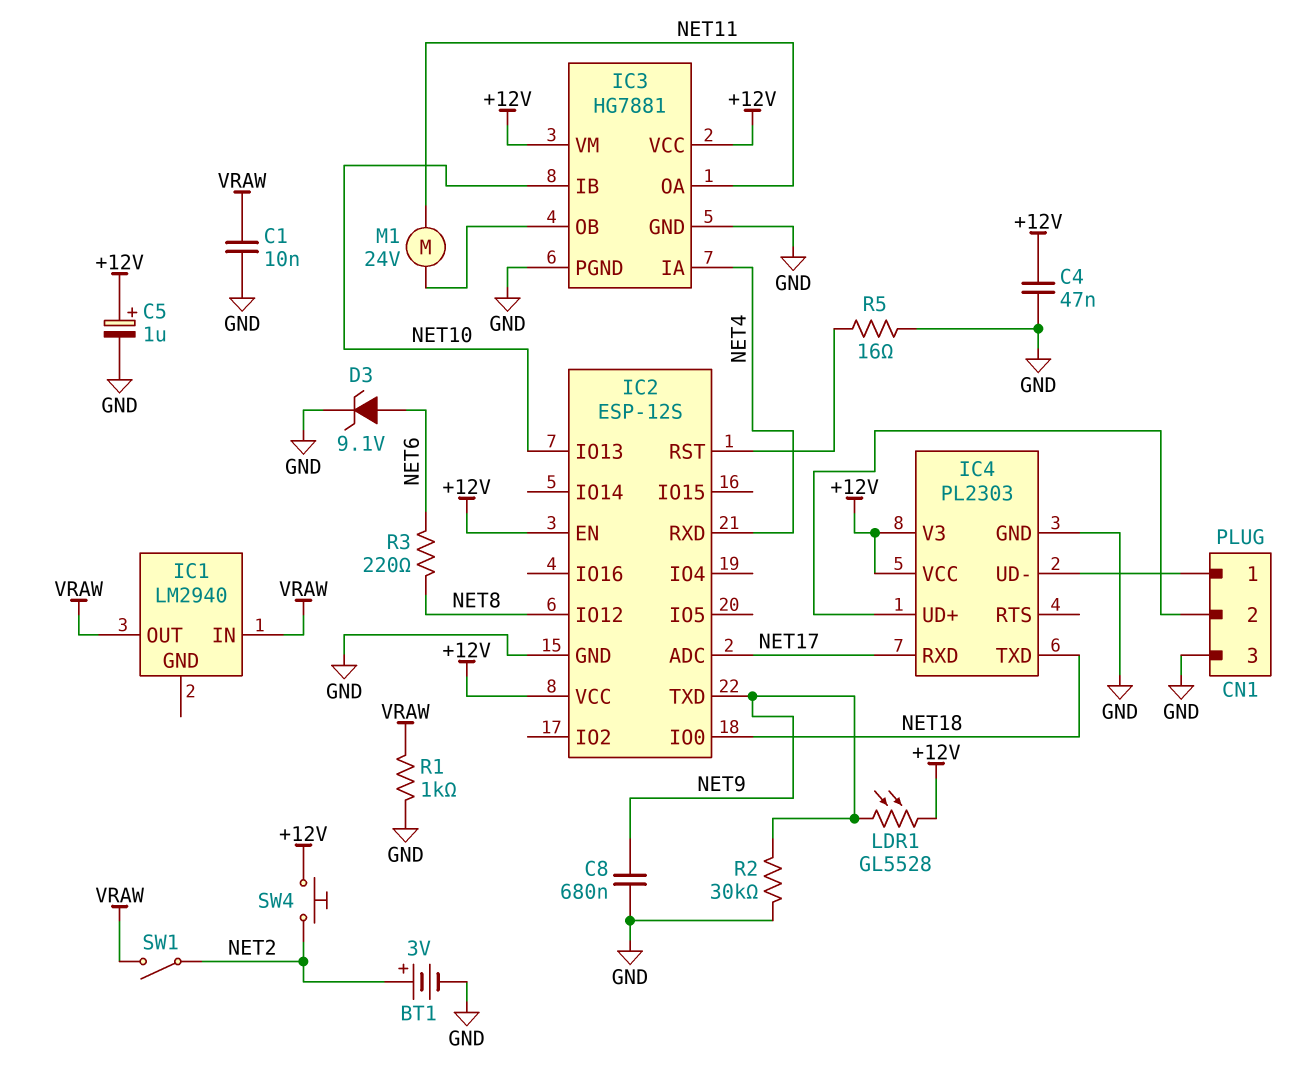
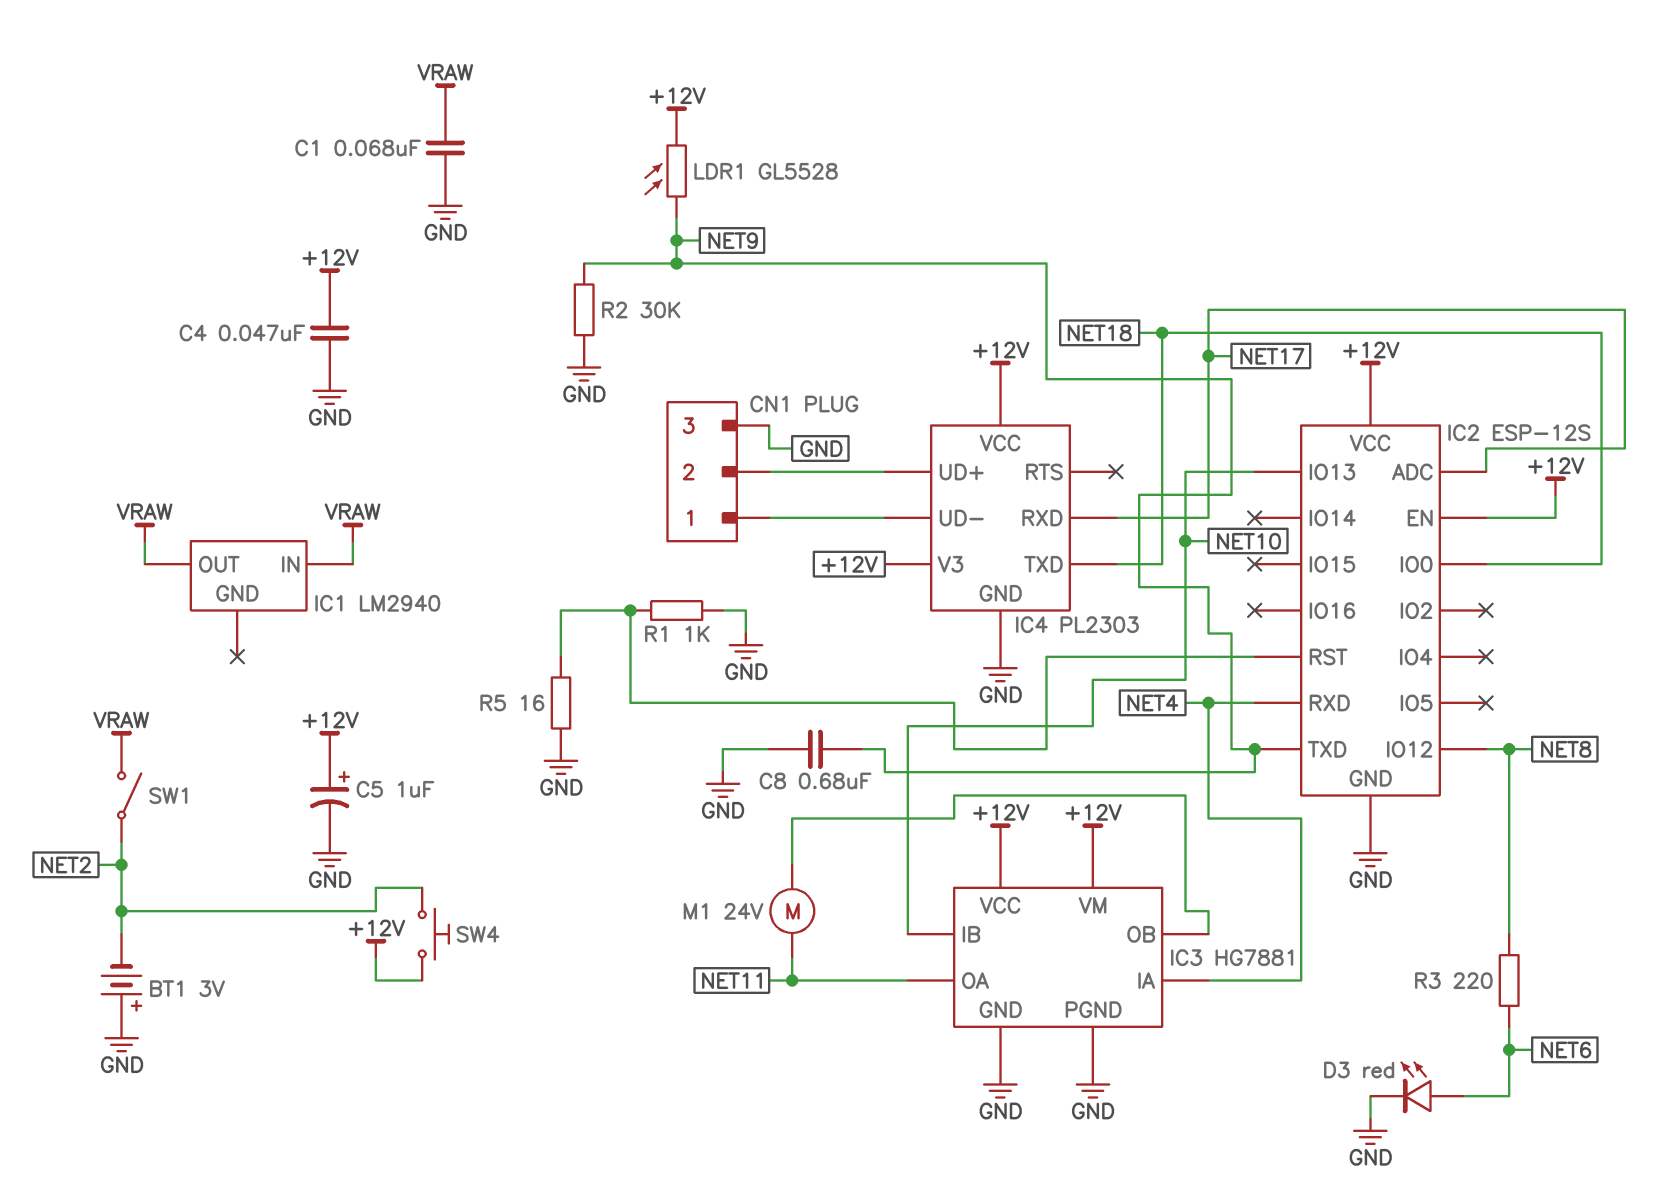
BT1: 3V (plus NET2, minus GND) -> 3V (plus GND, minus NET2)
C1: 10nF (GND, VRAW) -> 68nF (GND, VRAW)
D3: zener 9.1V (A NET6, K GND) -> LED red (A NET6, K GND)
R1: 1k (GND, VRAW) -> 1k (GND, IC2/RST)

